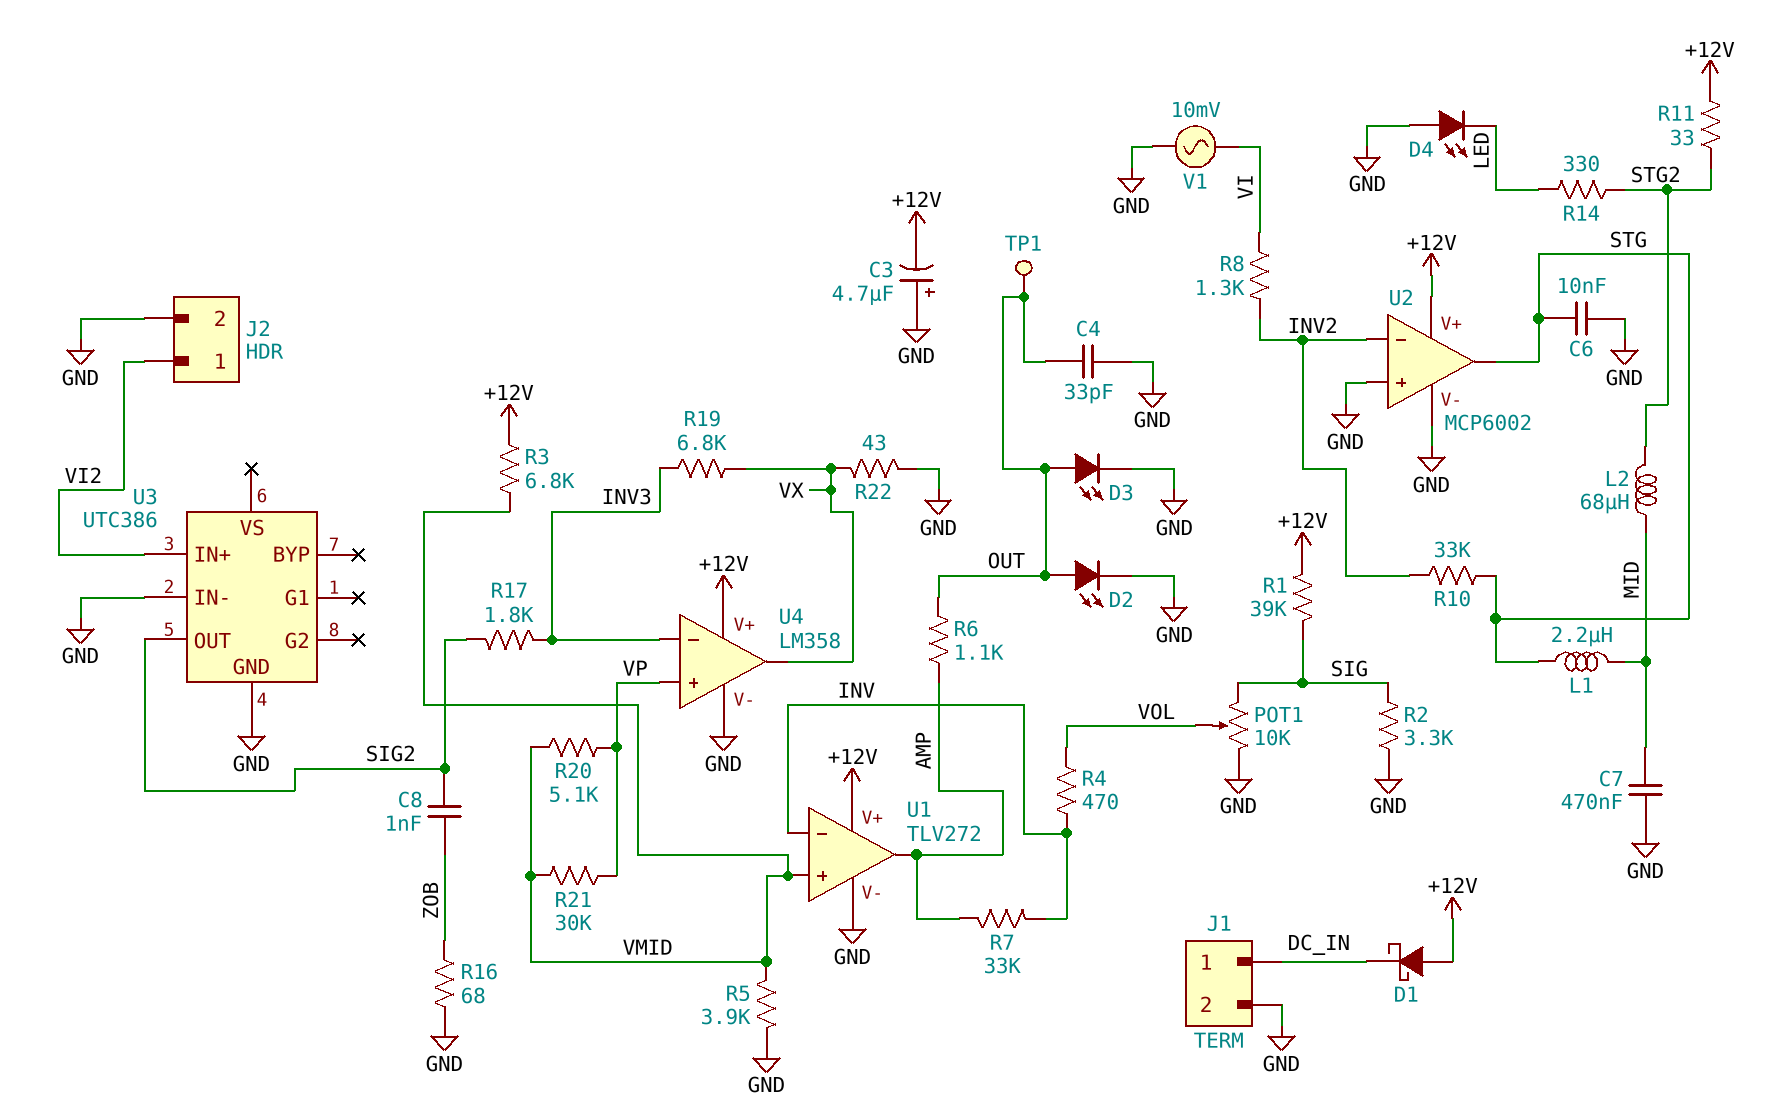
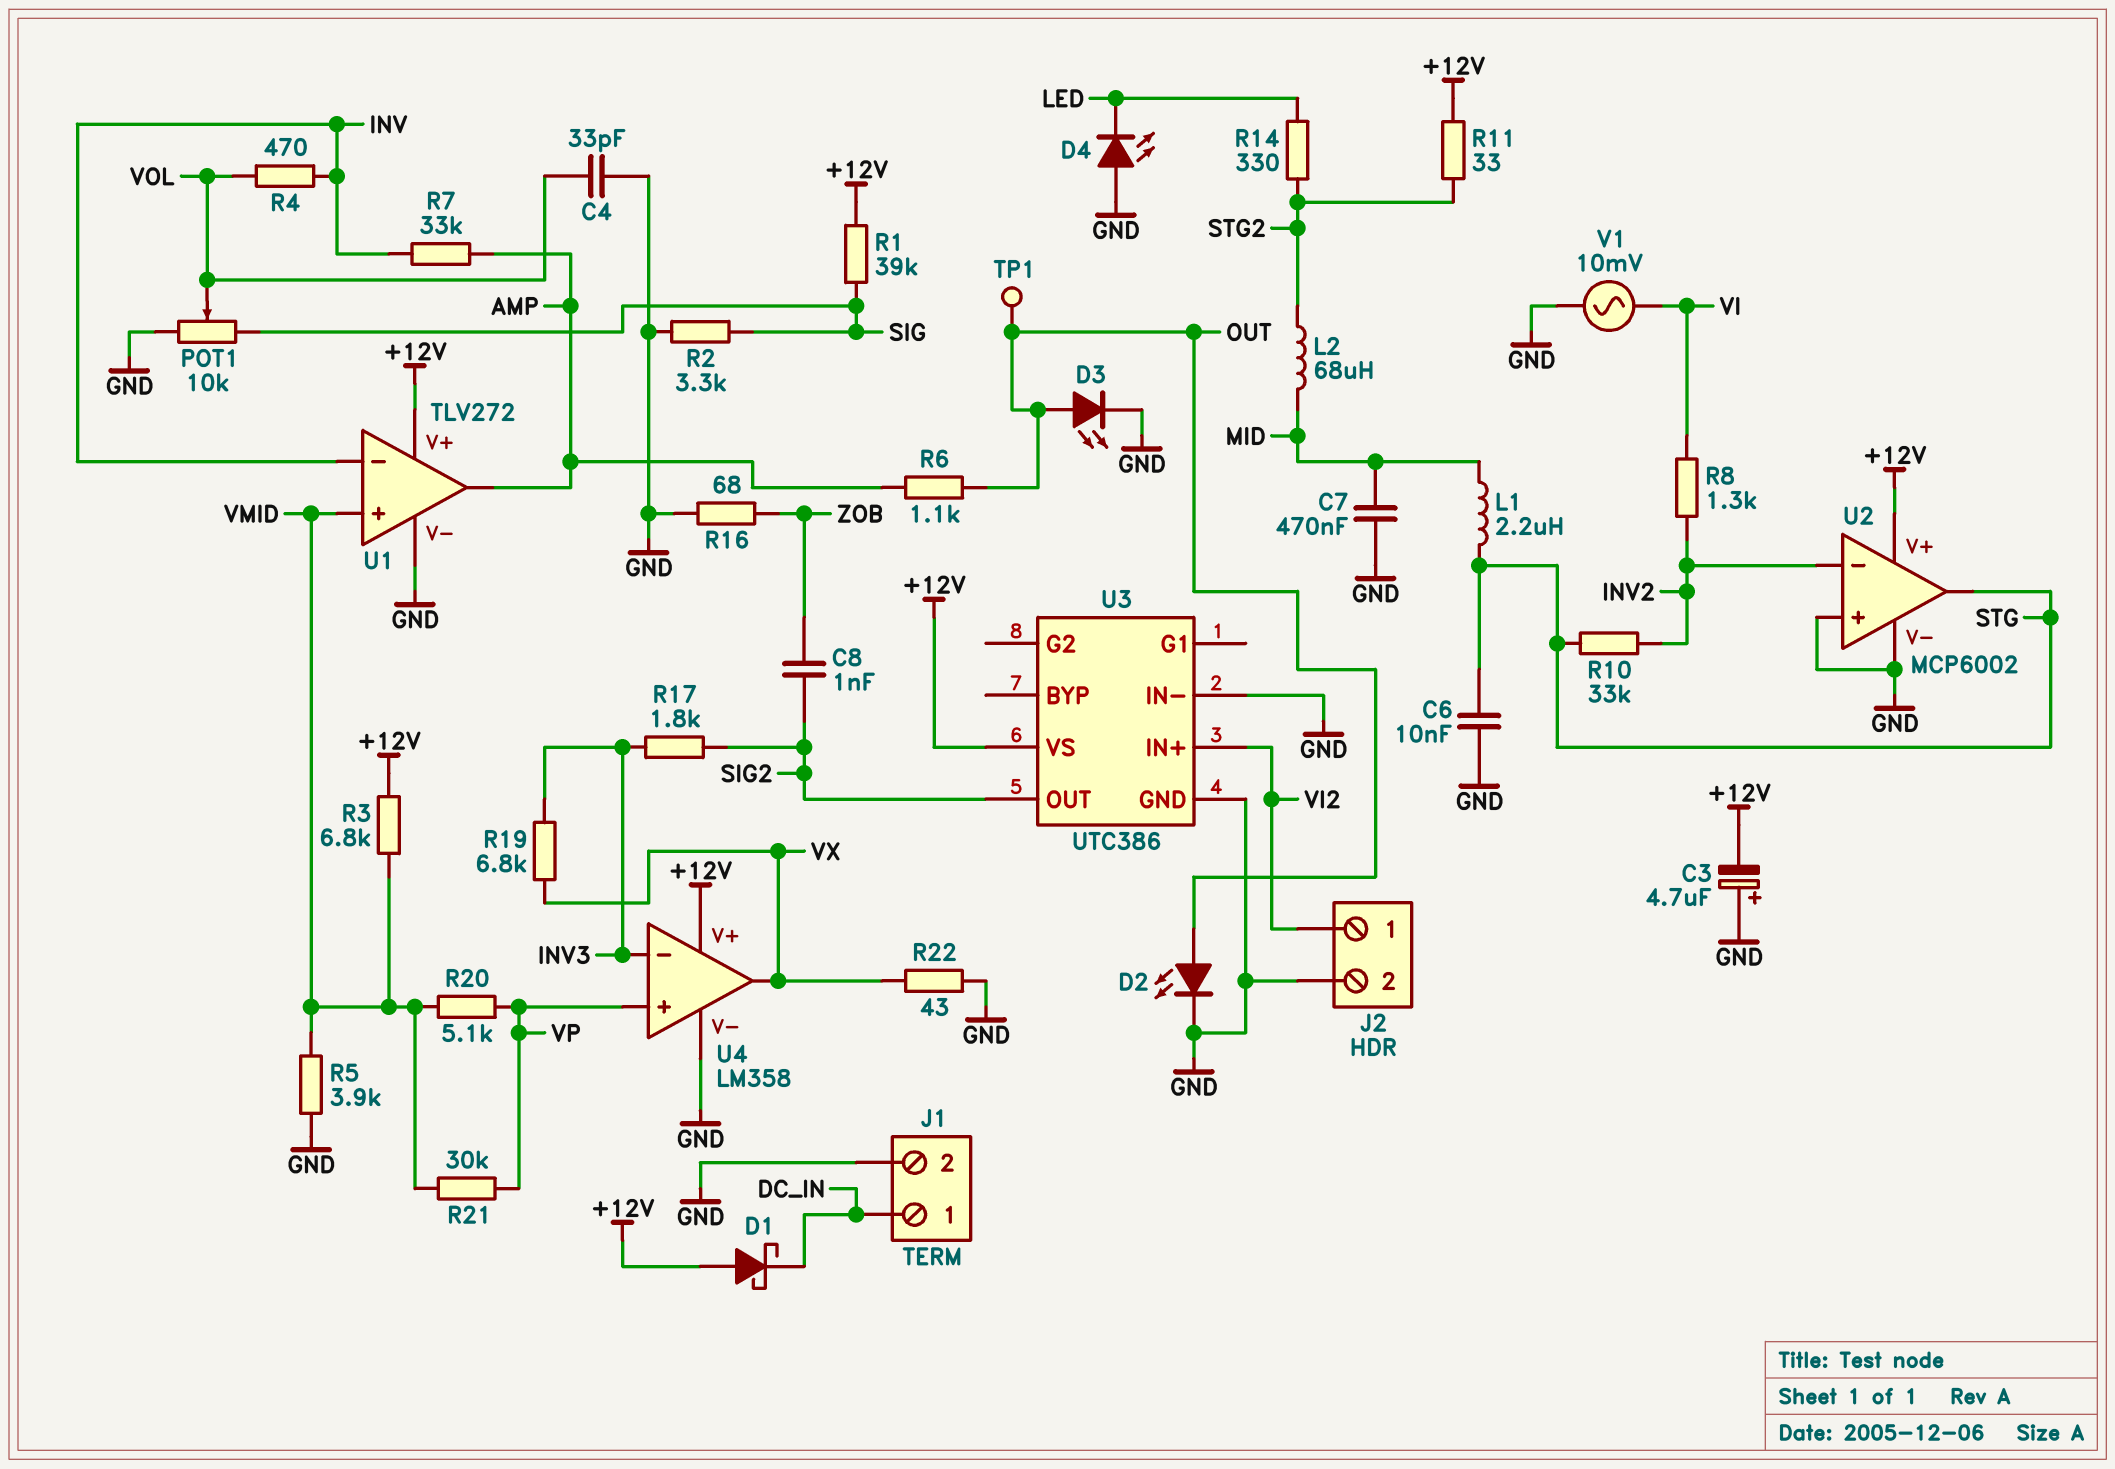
C4: 33pF (GND, OUT) -> 33pF (GND, VOL)
U3 pin VS: none -> +12V

